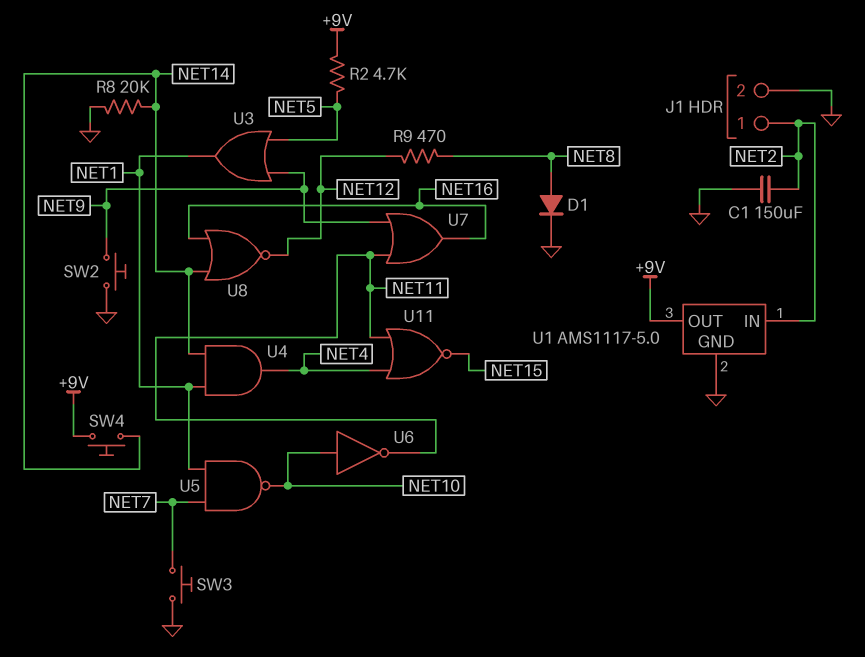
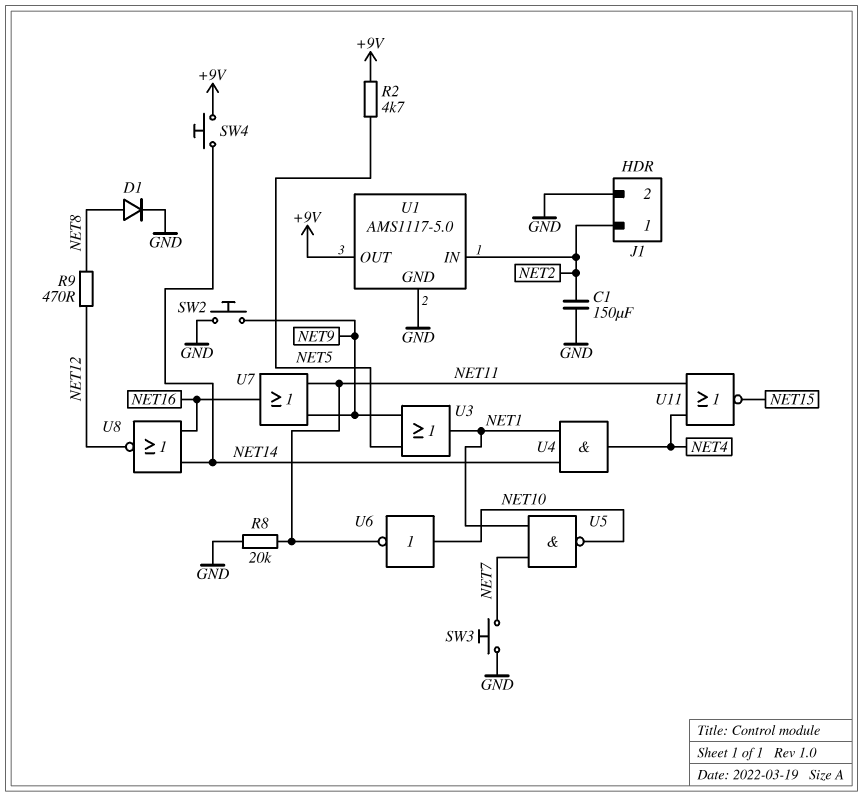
R8: 20k (GND, NET14) -> 20k (GND, NET11)

